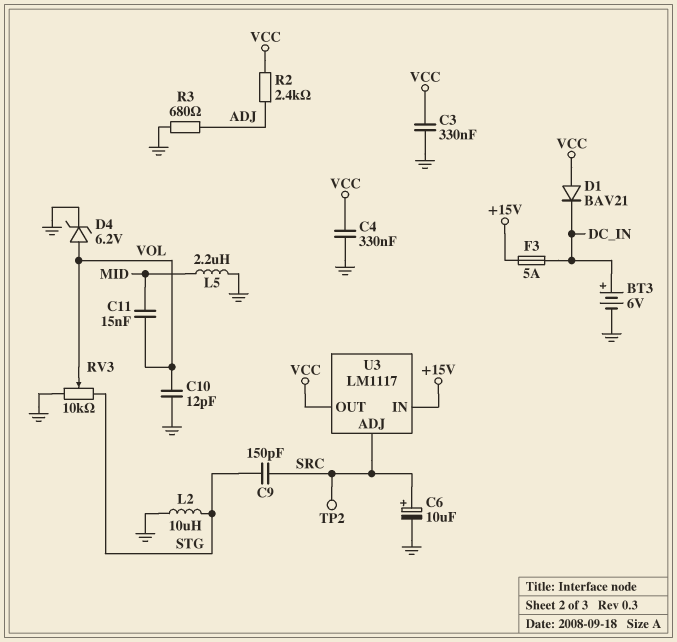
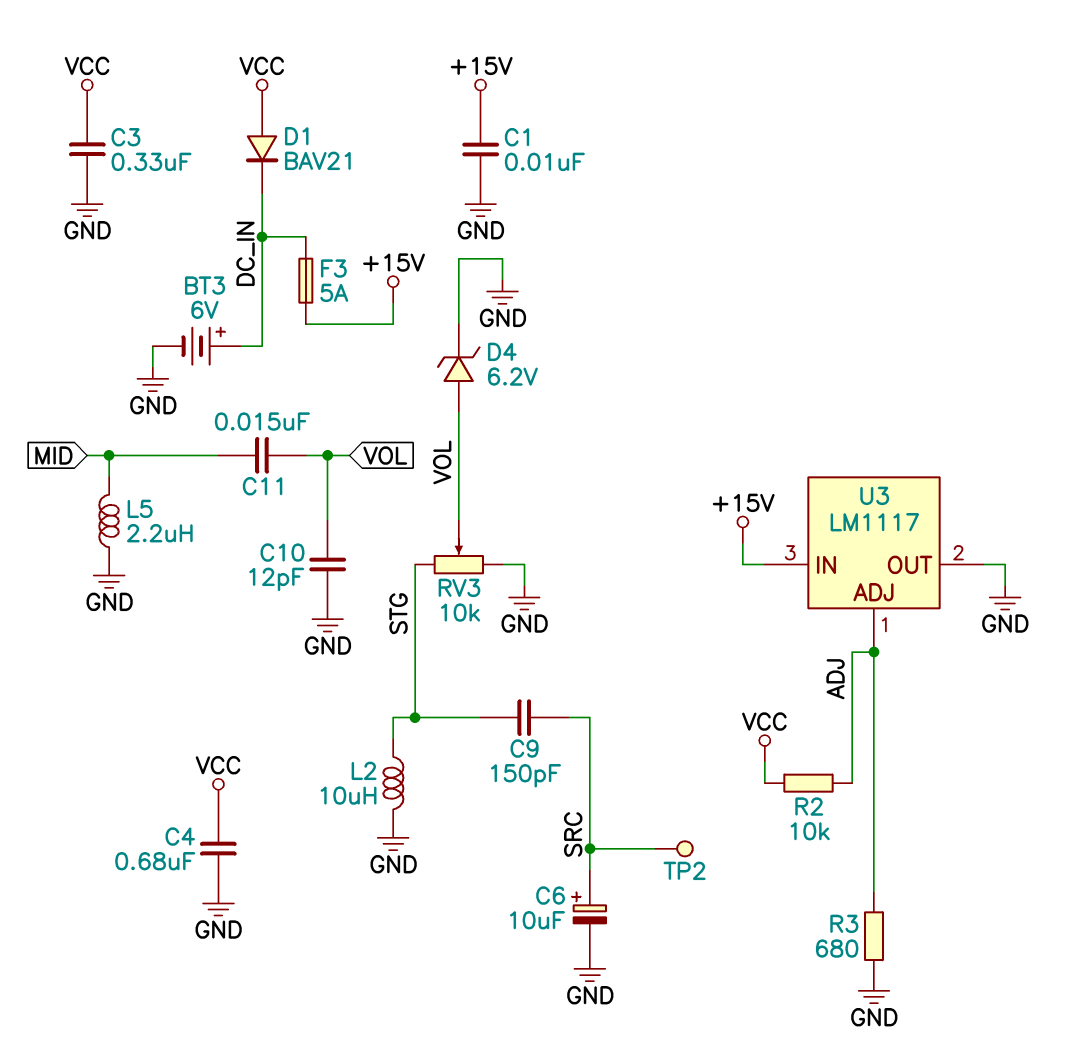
C1: none -> 10nF (+15V, GND)
C4: 330nF (GND, VCC) -> 680nF (GND, VCC)
R2: 2.4k (ADJ, VCC) -> 10k (ADJ, VCC)
U3 pin ADJ: SRC -> ADJ
U3 pin OUT: VCC -> GND

